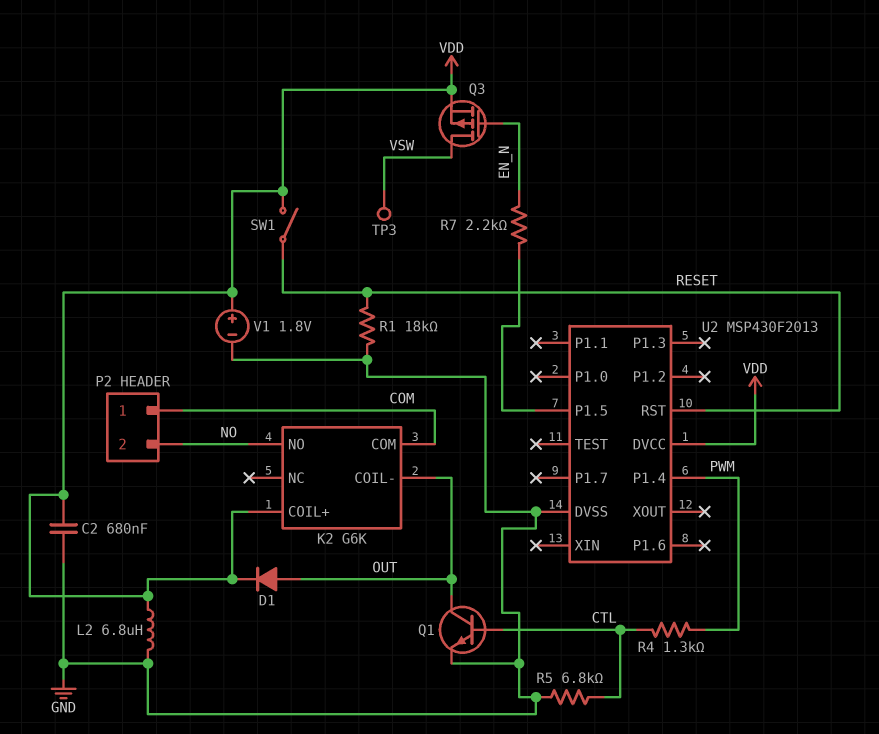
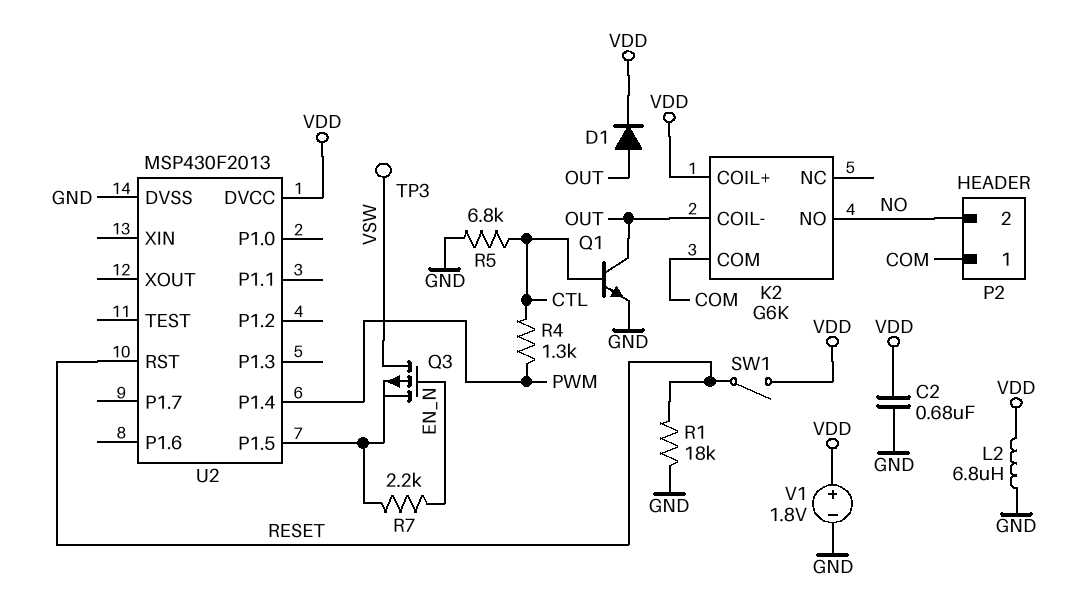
Q3: PMOS (G EN_N, D VSW, S VDD) -> PMOS (G EN_N, D VSW, S U2/P1.5)

